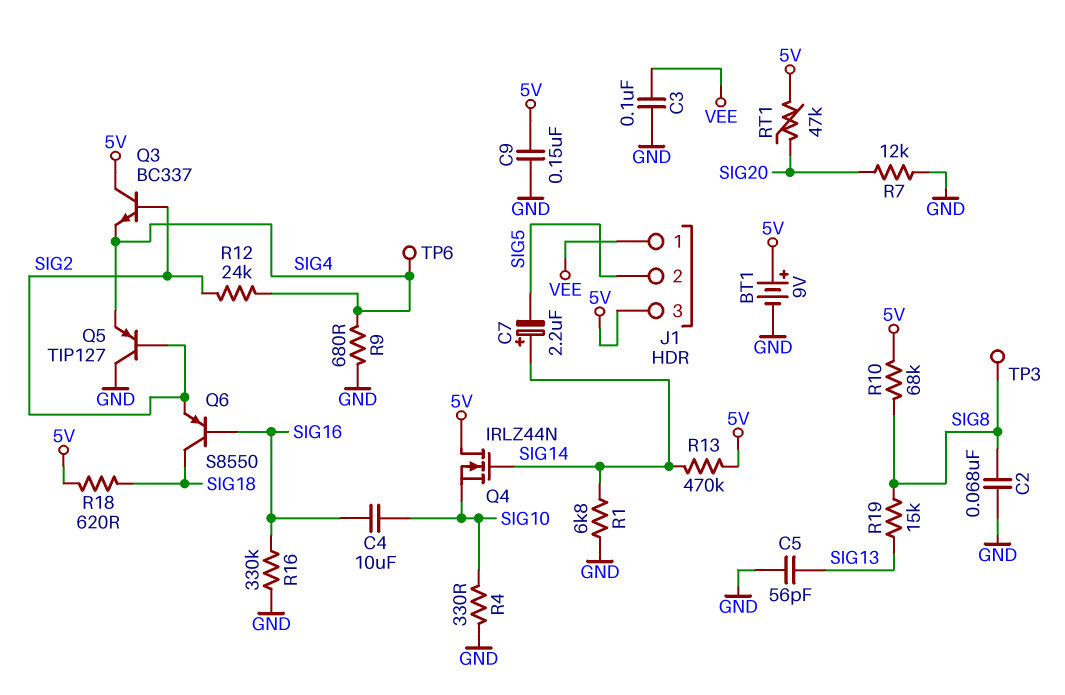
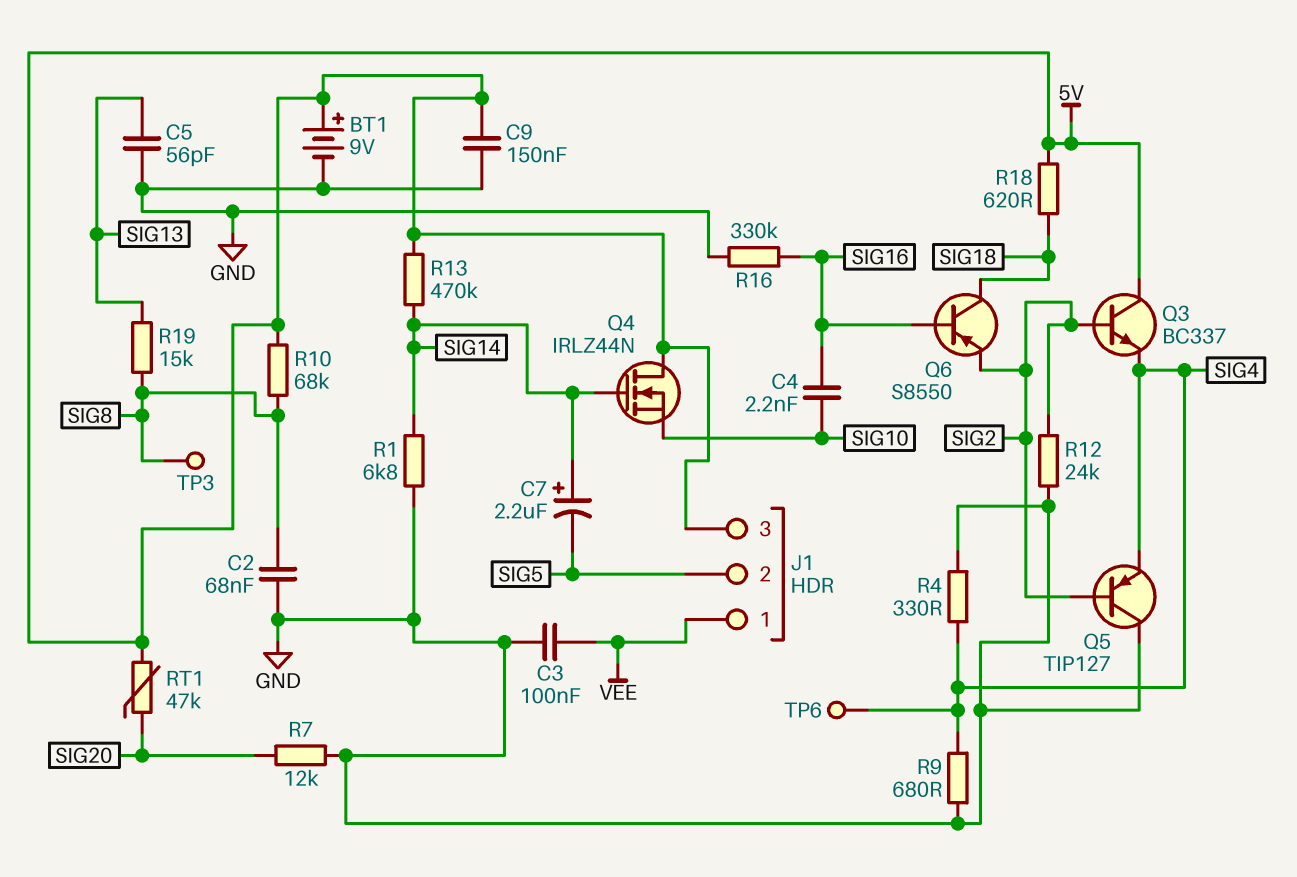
C4: 10uF (SIG10, SIG16) -> 2.2nF (SIG10, SIG16)
R4: 330 (GND, SIG10) -> 330 (GND, SIG4)
R12: 24k (SIG2, SIG4) -> 24k (GND, SIG2)

